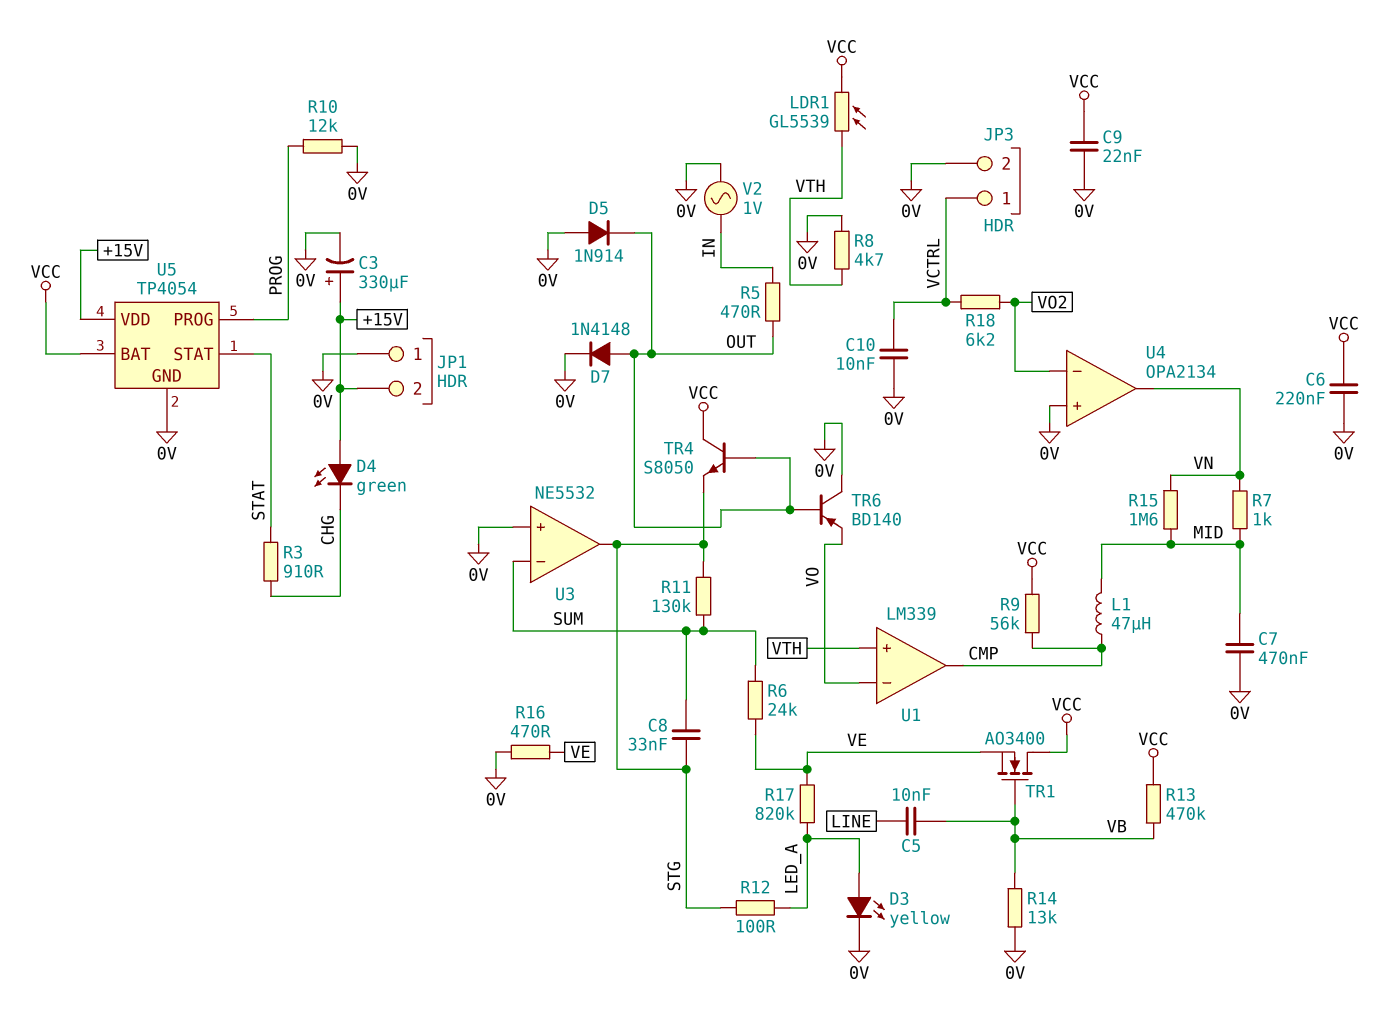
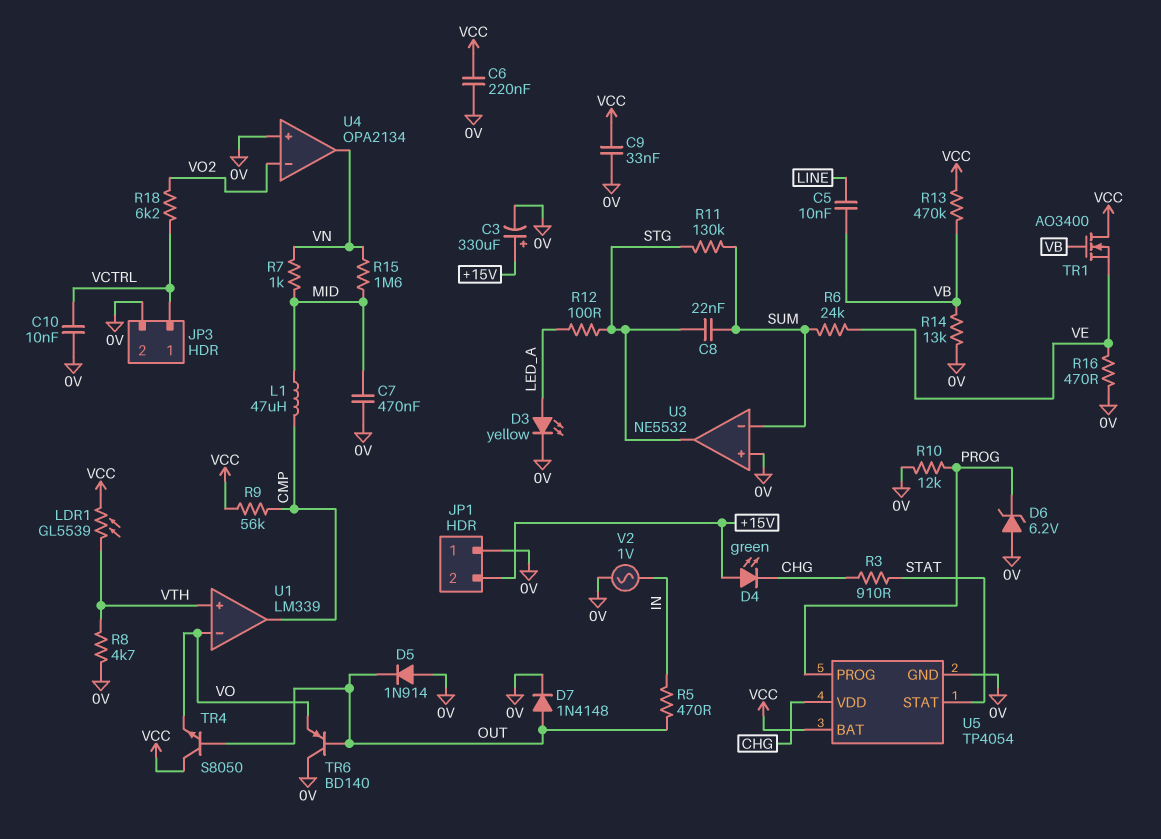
C8: 33nF (STG, SUM) -> 22nF (STG, SUM)
C9: 22nF (0V, VCC) -> 33nF (0V, VCC)
D6: none -> zener 6.2V (A 0V, K PROG)
R17: 820k (LED_A, VE) -> none
TR4: NPN S8050 (B OUT, C VCC, E STG) -> NPN S8050 (B OUT, C VCC, E VO)
U5 pin VDD: +15V -> CHG

